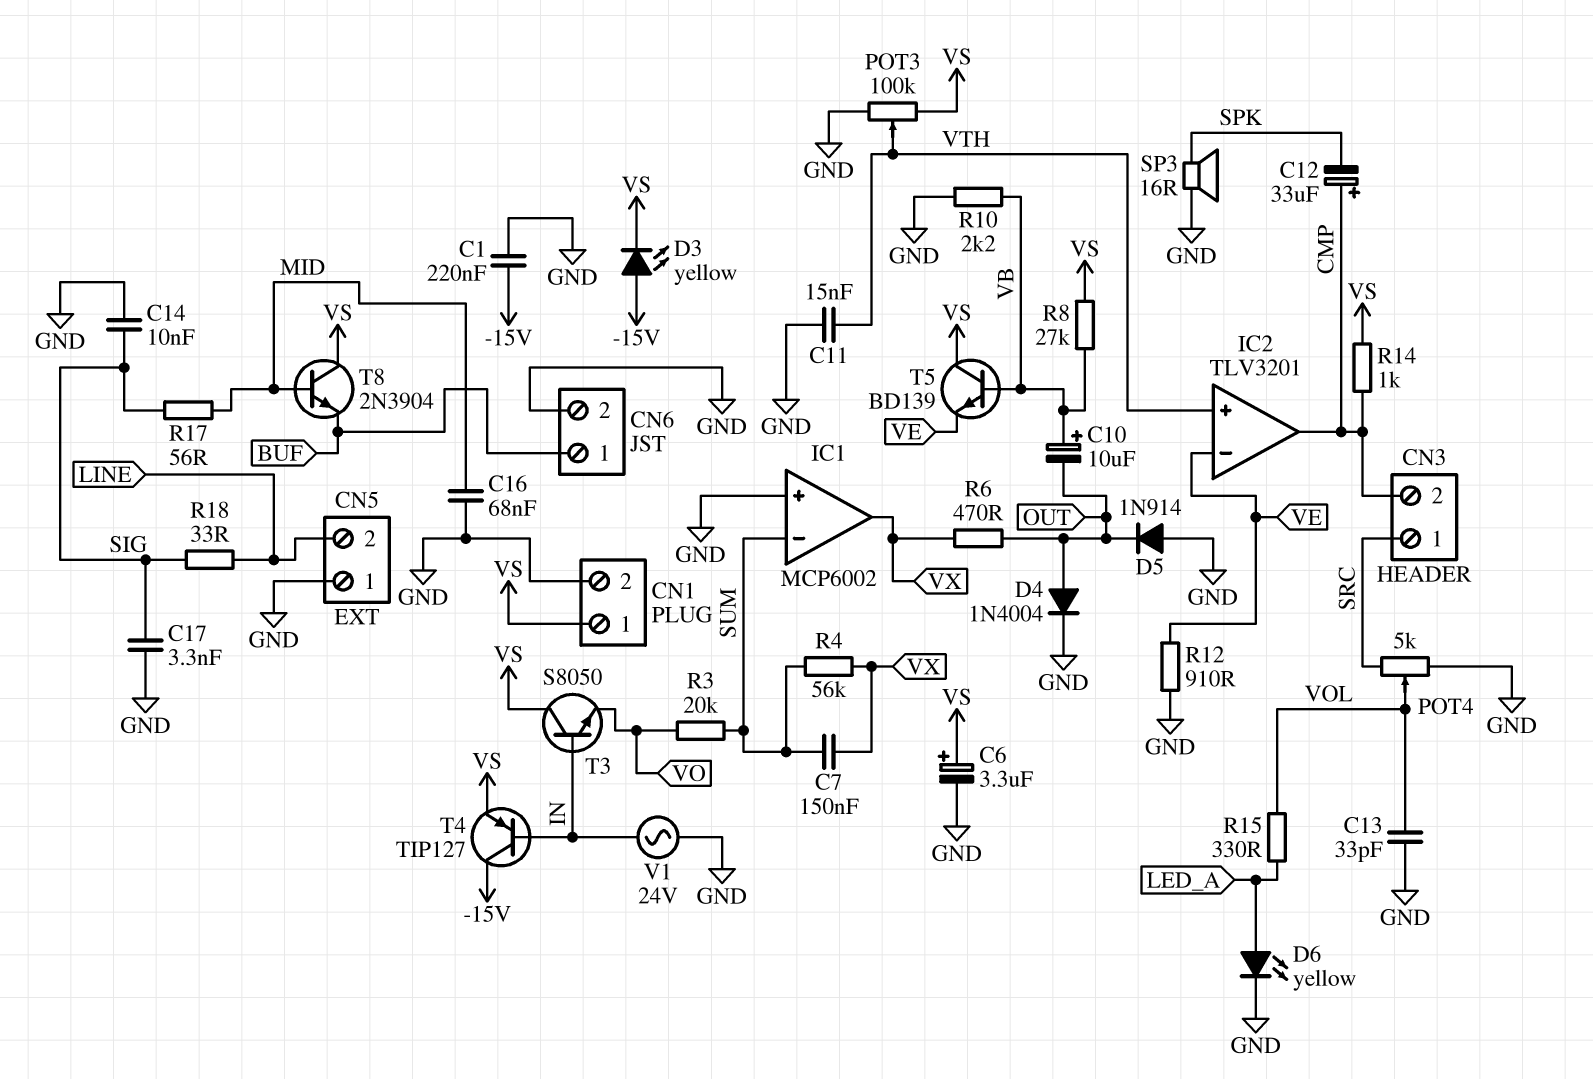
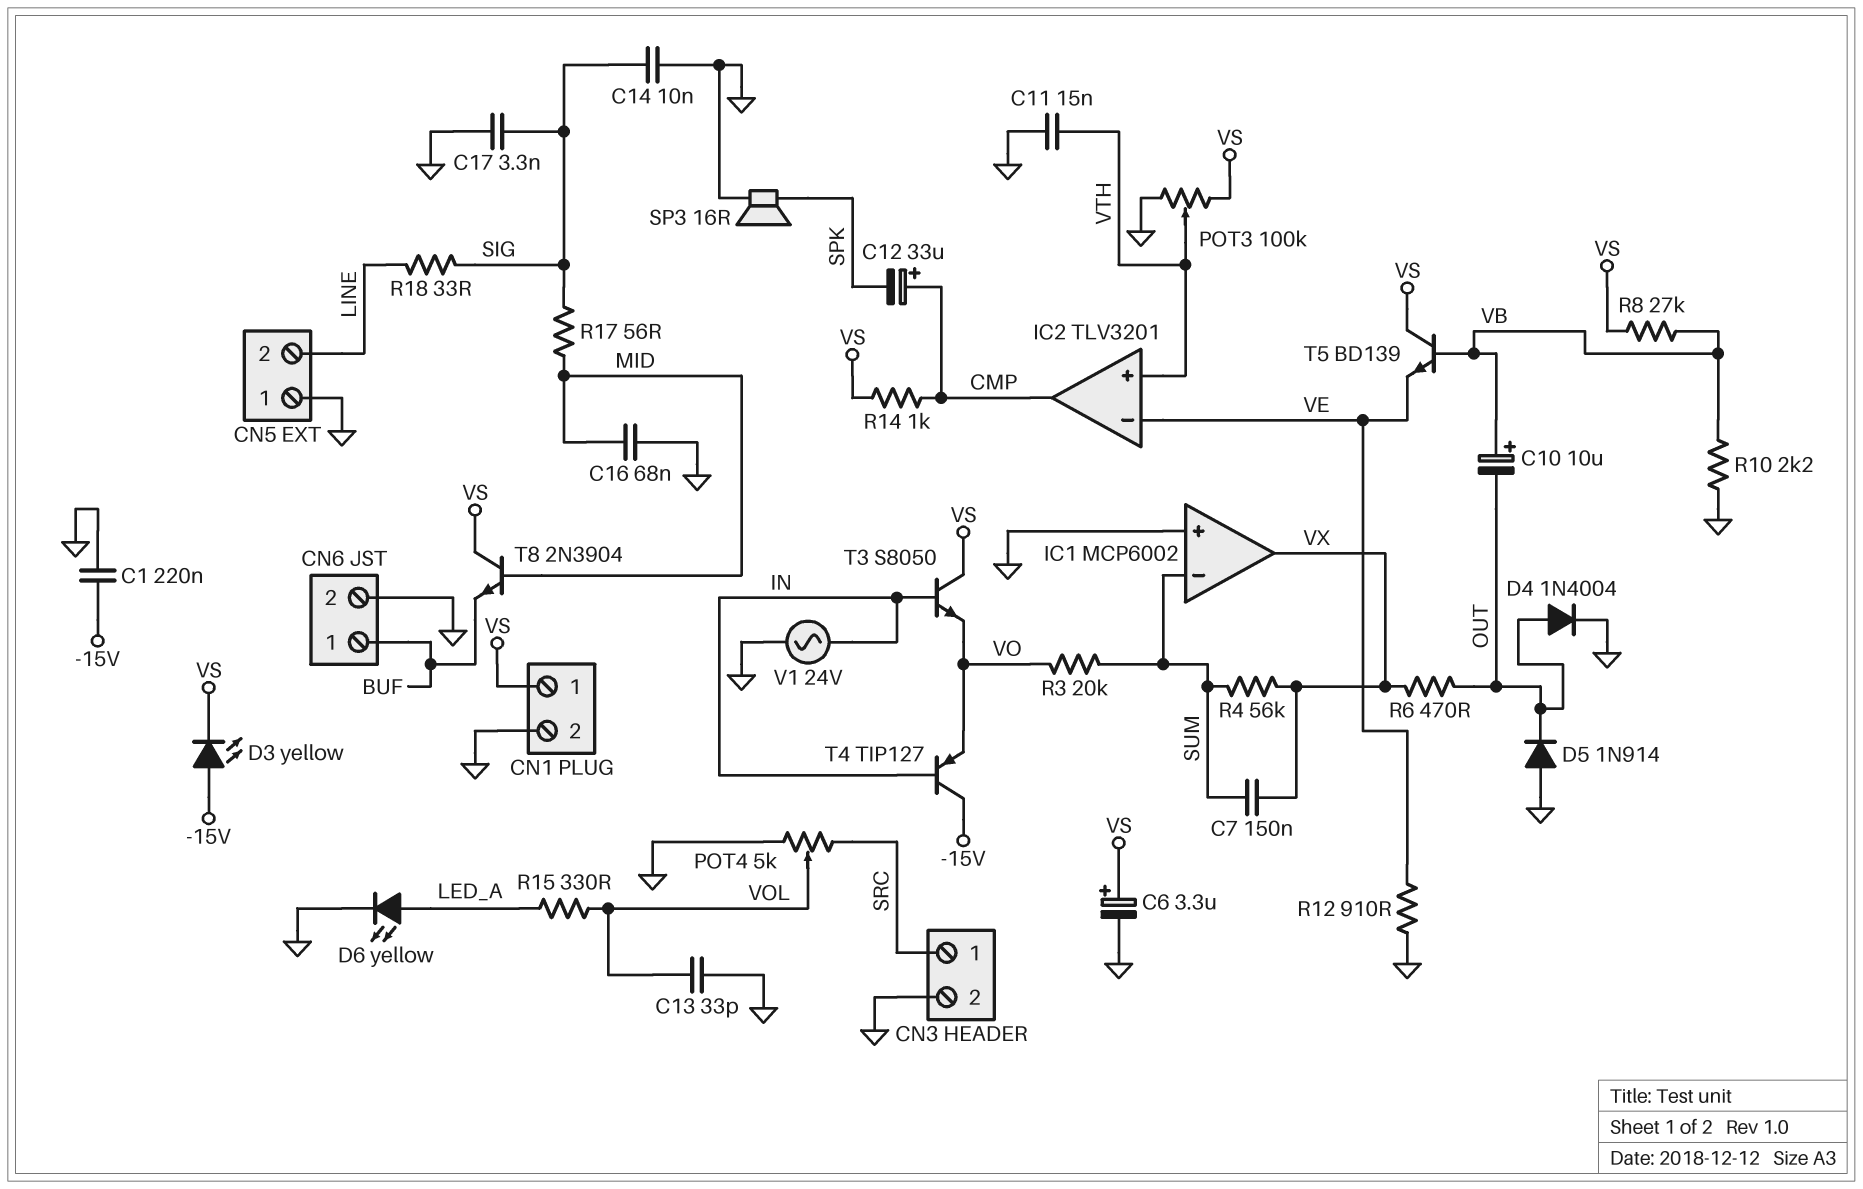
CN3 pin 2: CMP -> GND
T4: PNP TIP127 (B IN, C -15V, E VS) -> PNP TIP127 (B IN, C -15V, E VO)

